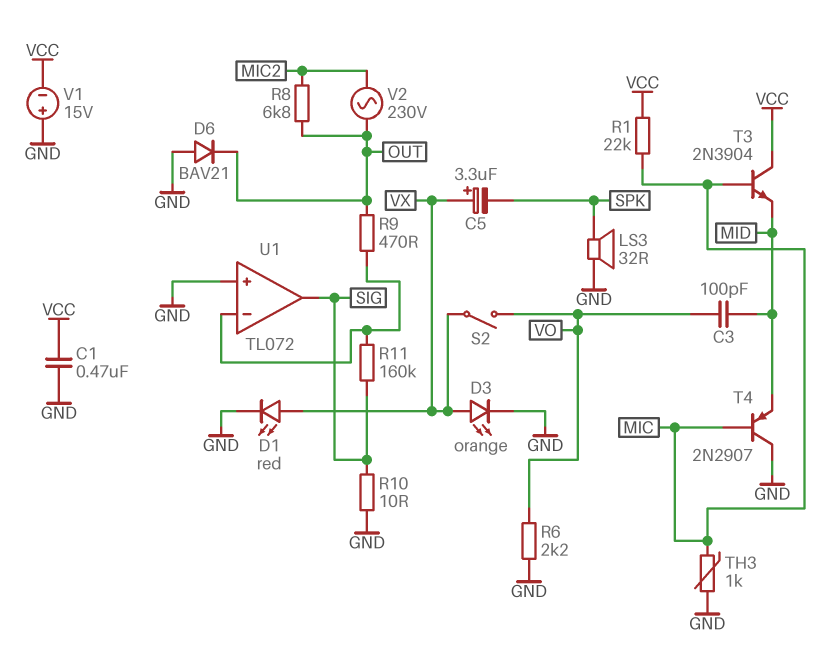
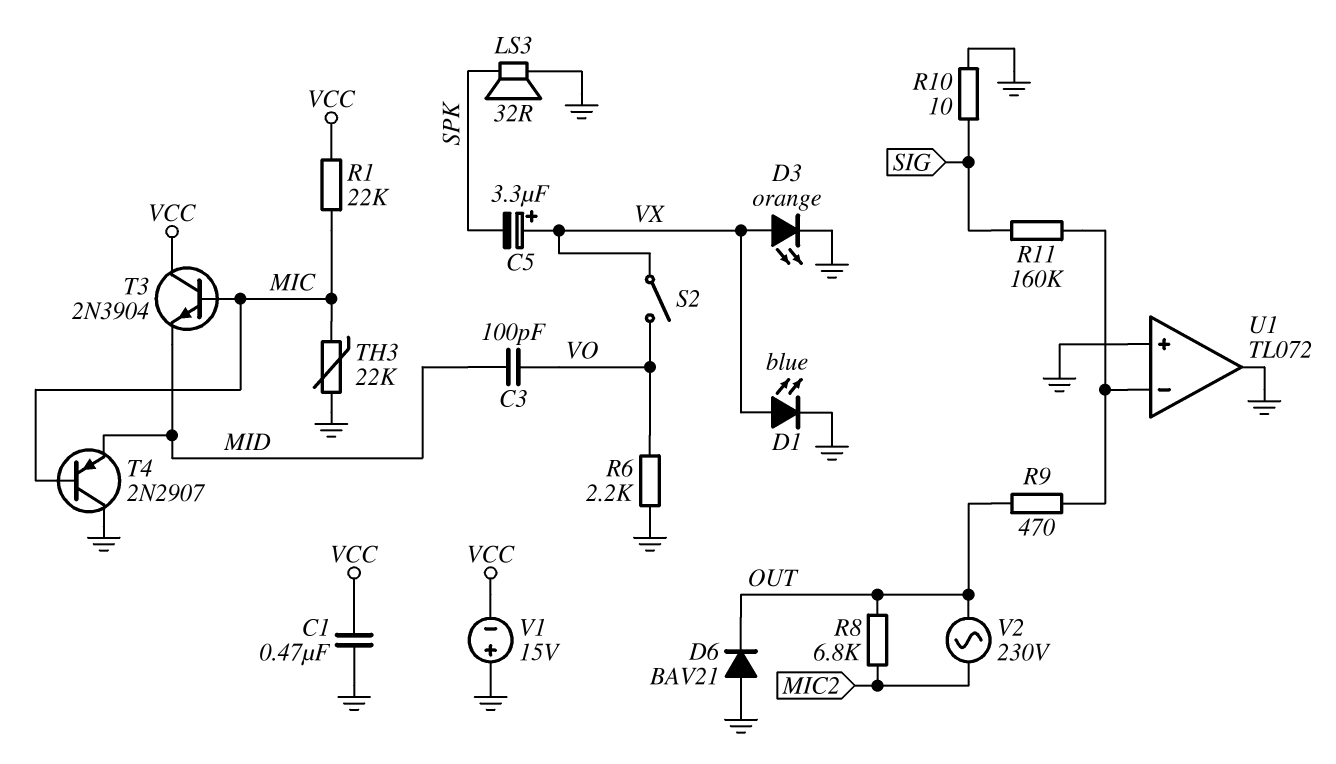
D1: LED red (A VX, K GND) -> LED blue (A VX, K GND)
TH3: 1k (GND, MIC) -> 22k (GND, MIC)
U1 pin out: SIG -> GND

